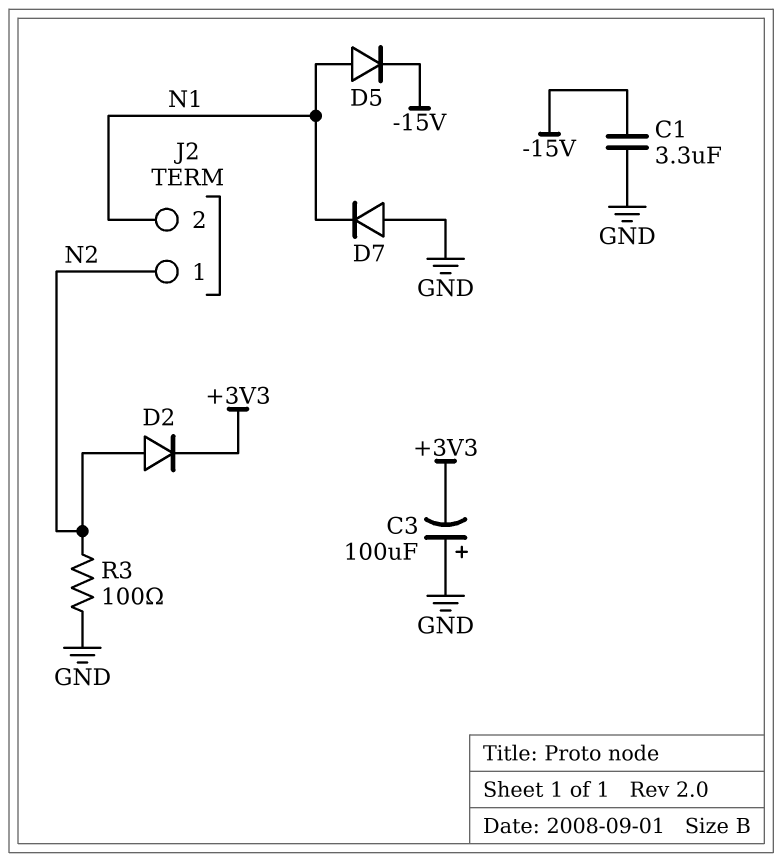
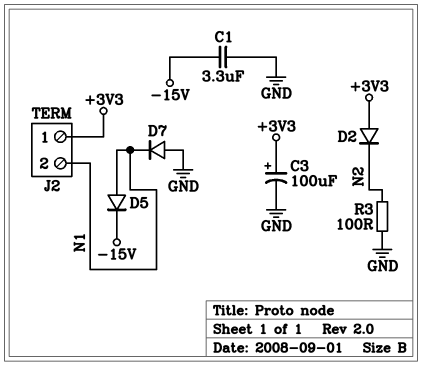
C3: 100uF (plus GND, minus +3V3) -> 100uF (plus +3V3, minus GND)
D2: diode (A N2, K +3V3) -> diode (A +3V3, K N2)
J2 pin 1: N2 -> +3V3

